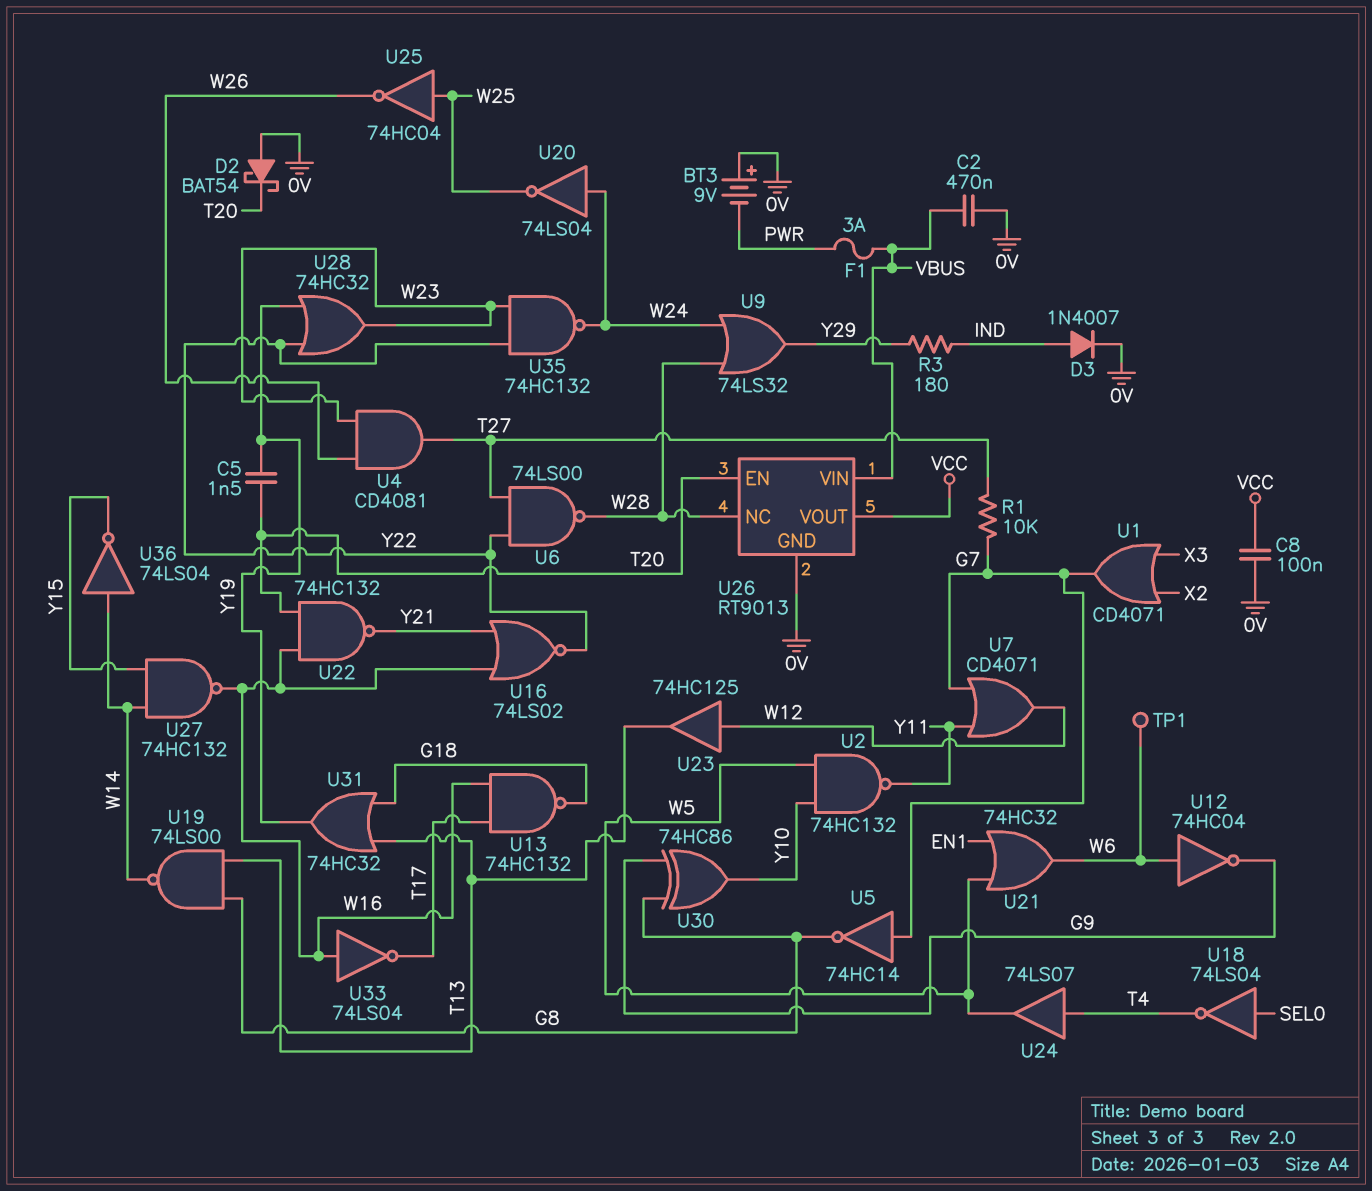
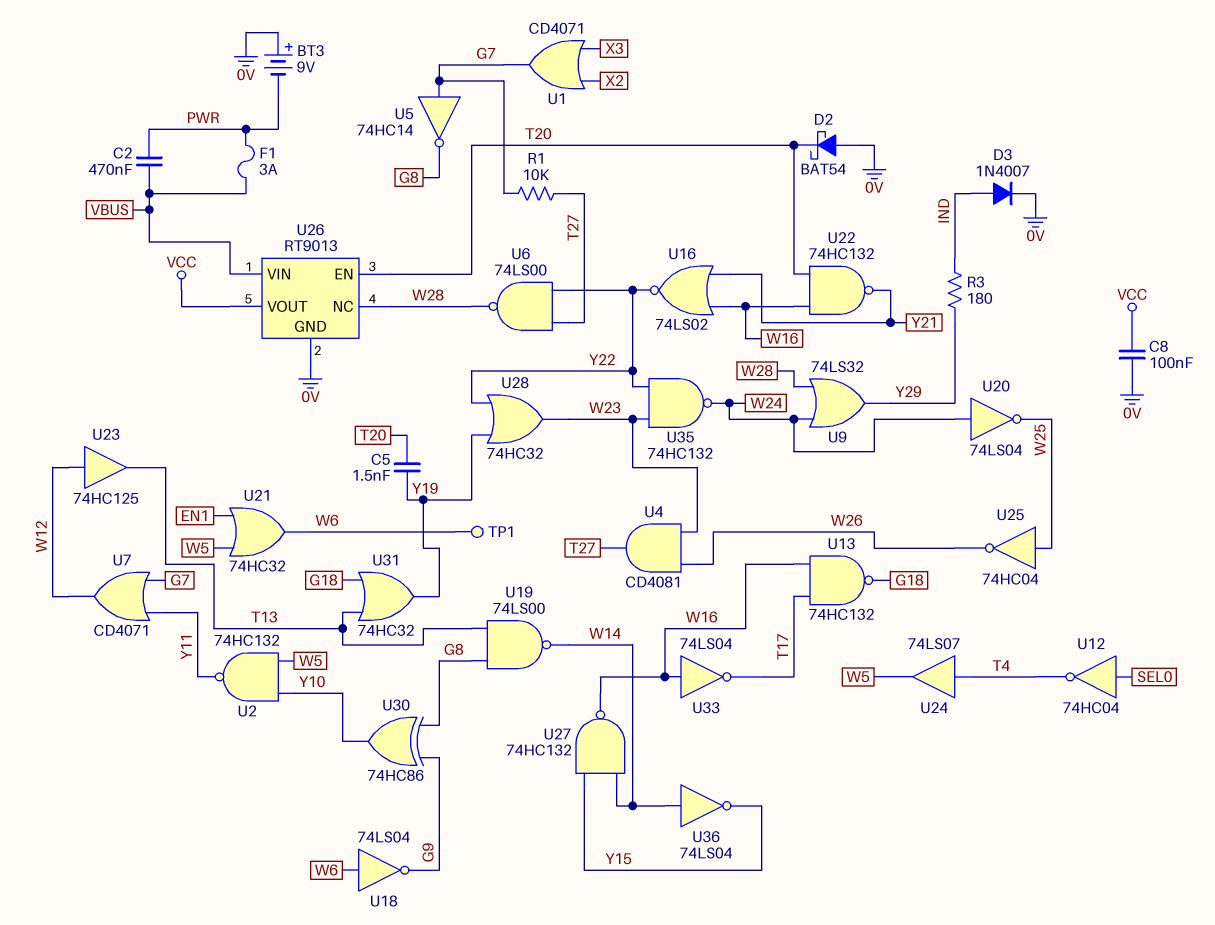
C2: 470nF (0V, VBUS) -> 470nF (PWR, VBUS)
U12: NOT 74HC04 (in W6, out G9) -> NOT 74HC04 (in SEL0, out T4)
U18: NOT 74LS04 (in SEL0, out T4) -> NOT 74LS04 (in W6, out G9)

